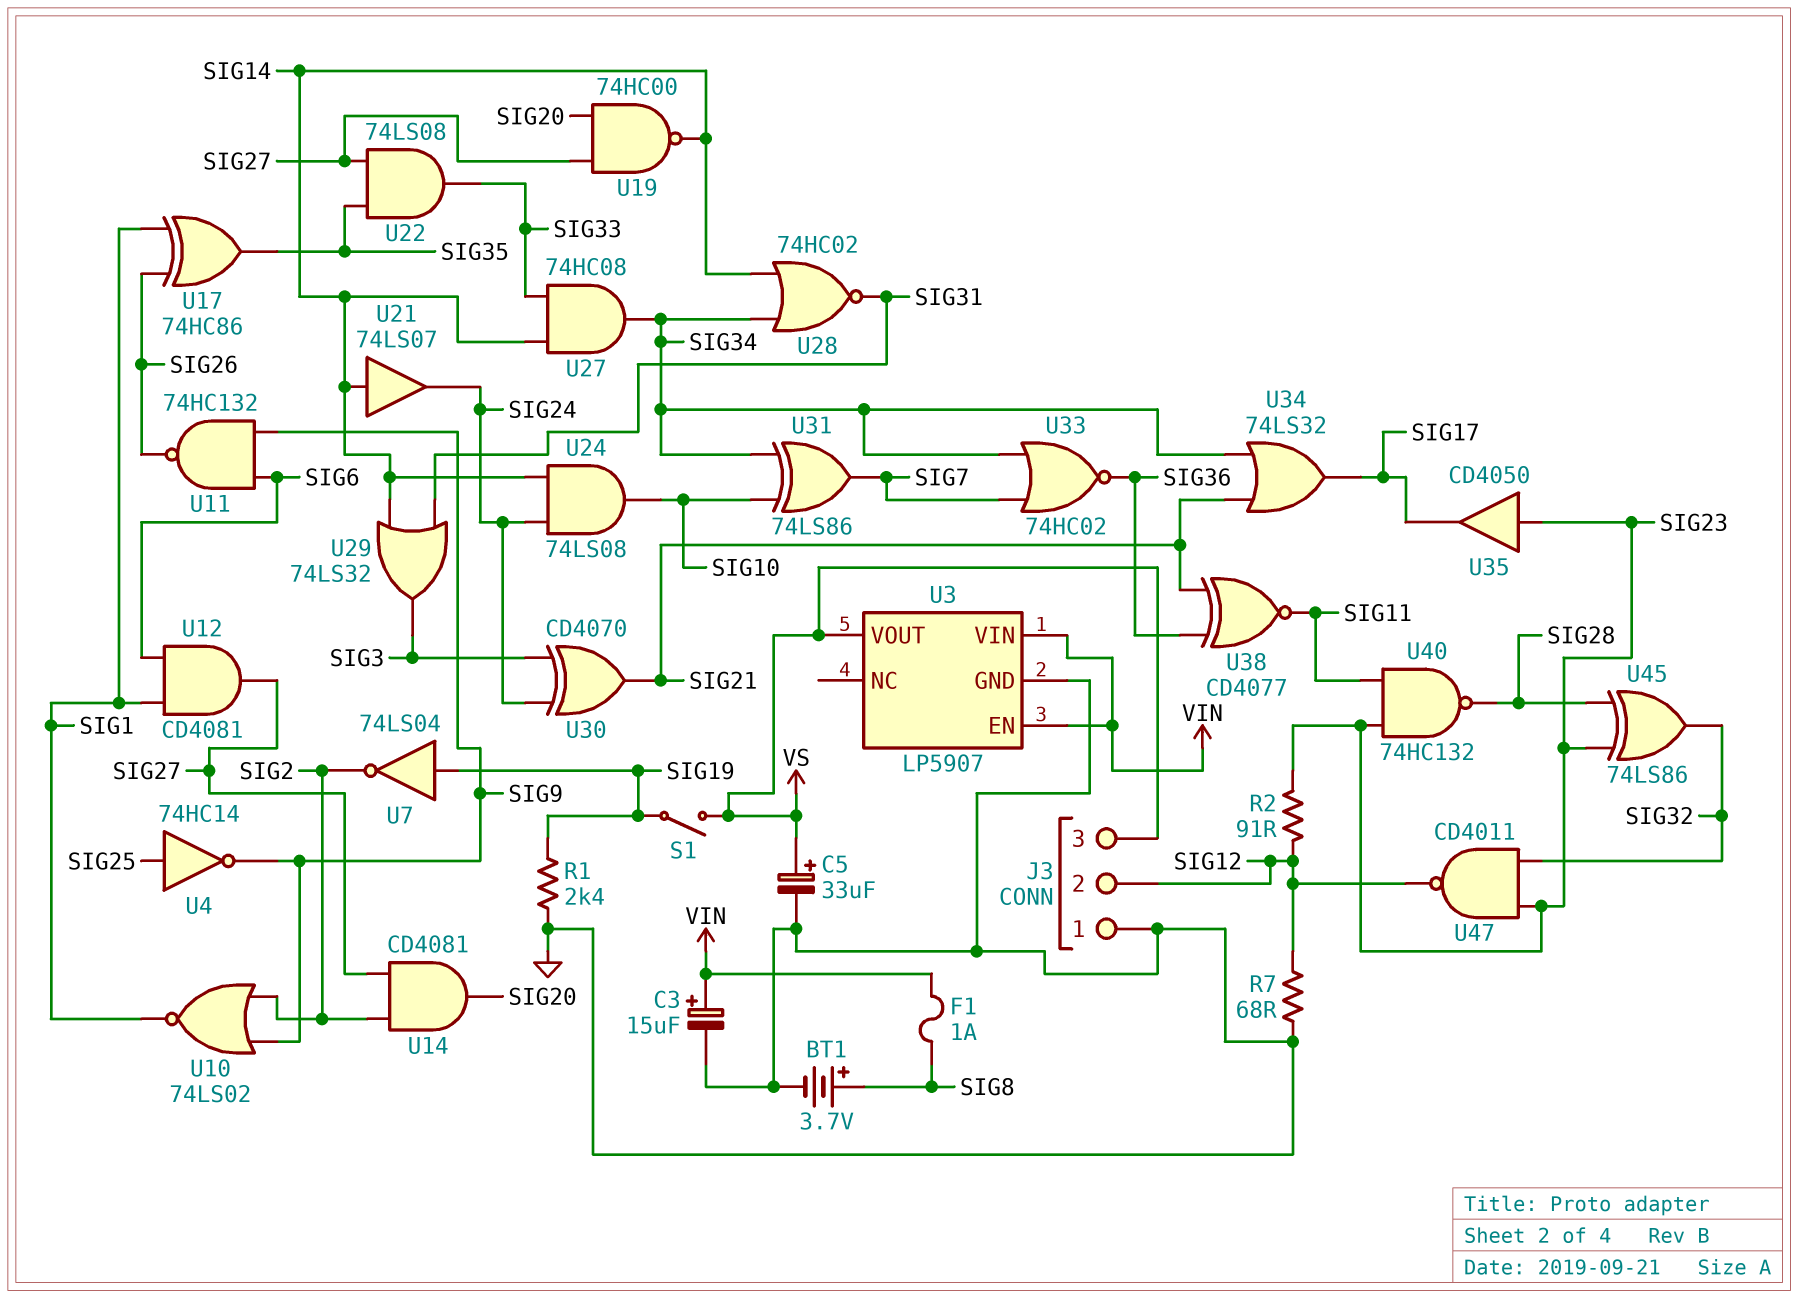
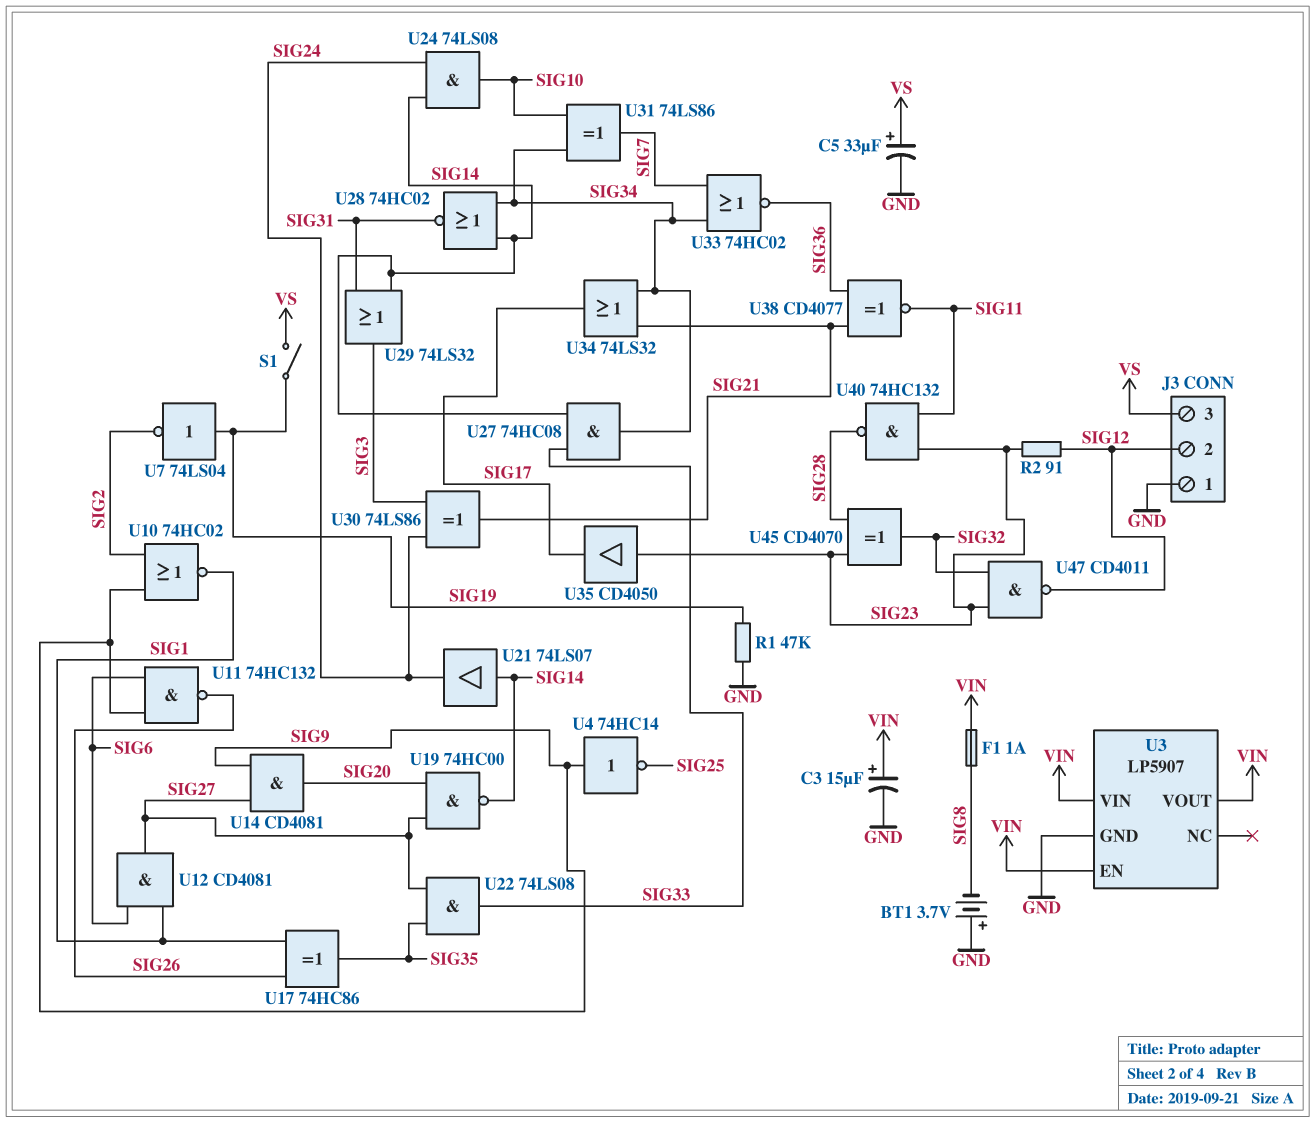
BT1: 3.7V (plus SIG8, minus GND) -> 3.7V (plus GND, minus SIG8)
R1: 2.4k (GND, SIG19) -> 47k (GND, SIG19)
R7: 68 (GND, SIG12) -> none
U3 pin VOUT: VS -> VIN
U4: NOT 74HC14 (in SIG25, out SIG9) -> NOT 74HC14 (in SIG9, out SIG25)
U10: NOR 74LS02 (in SIG2, in SIG9, out SIG1) -> NOR 74HC02 (in SIG2, in SIG9, out SIG1)
U14: AND CD4081 (in SIG2, in SIG27, out SIG20) -> AND CD4081 (in SIG9, in SIG27, out SIG20)
U30: XOR CD4070 (in SIG3, in SIG24, out SIG21) -> XOR 74LS86 (in SIG3, in SIG24, out SIG21)
U45: XOR 74LS86 (in SIG23, in SIG28, out SIG32) -> XOR CD4070 (in SIG23, in SIG28, out SIG32)

